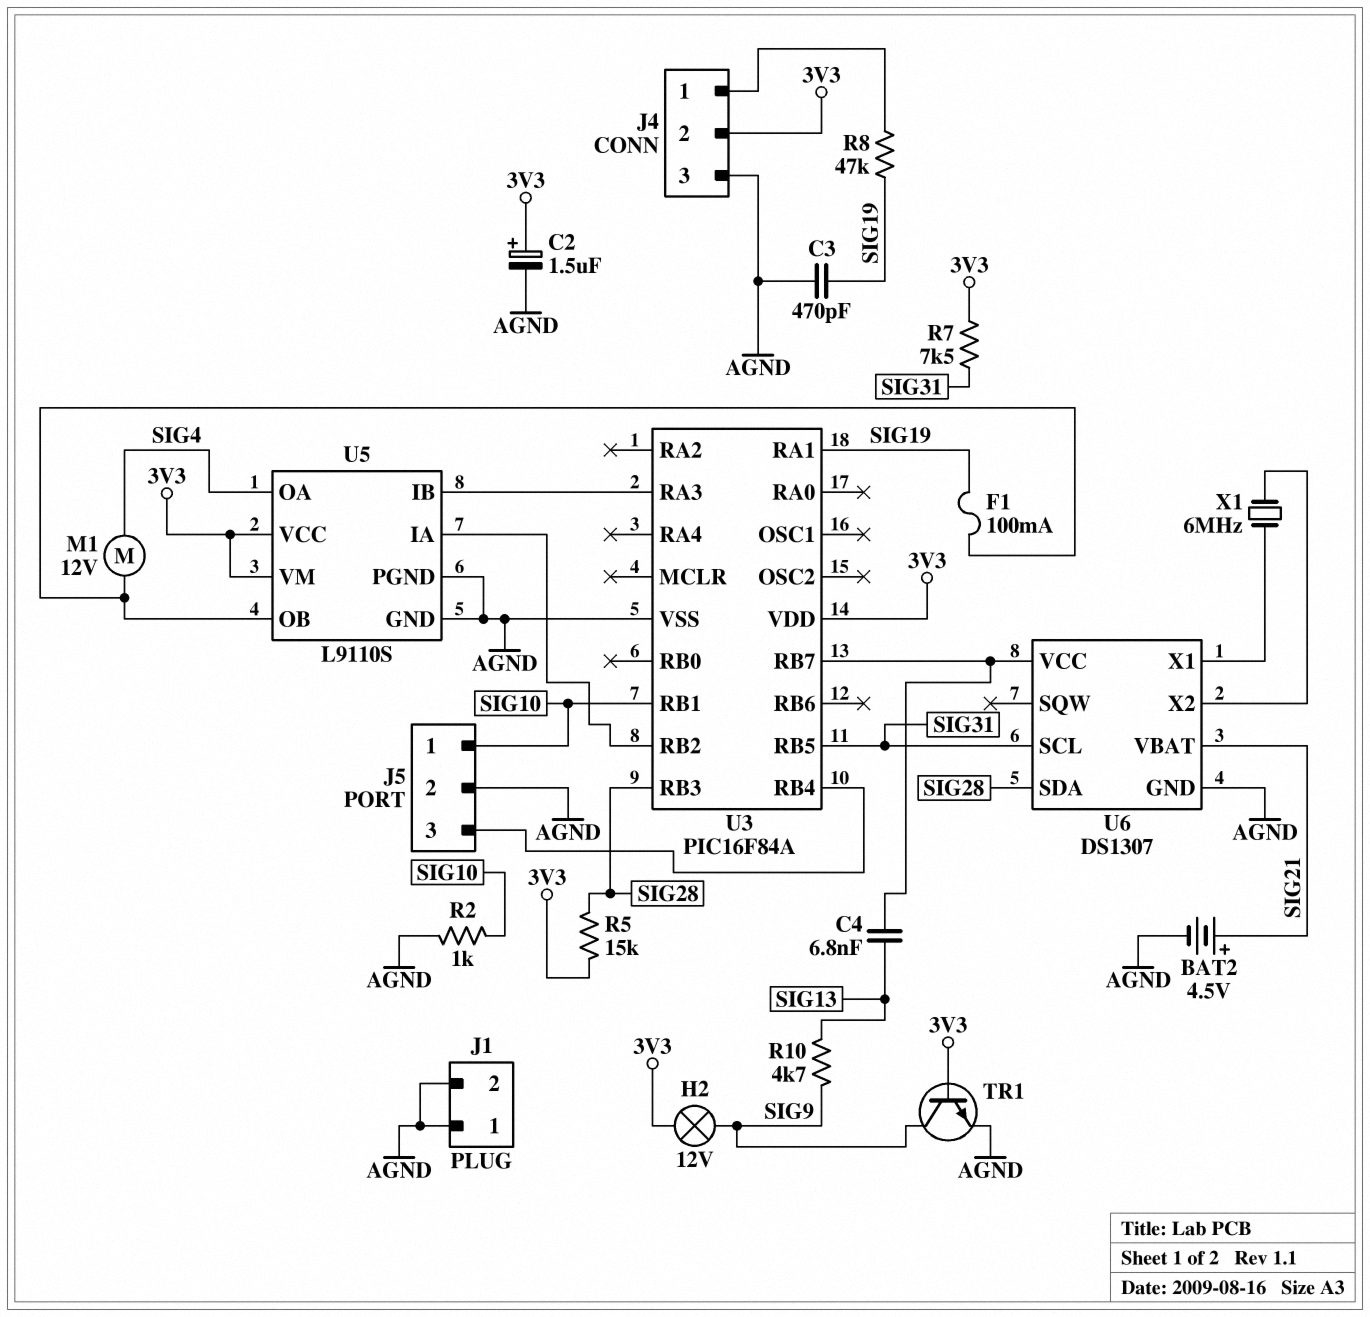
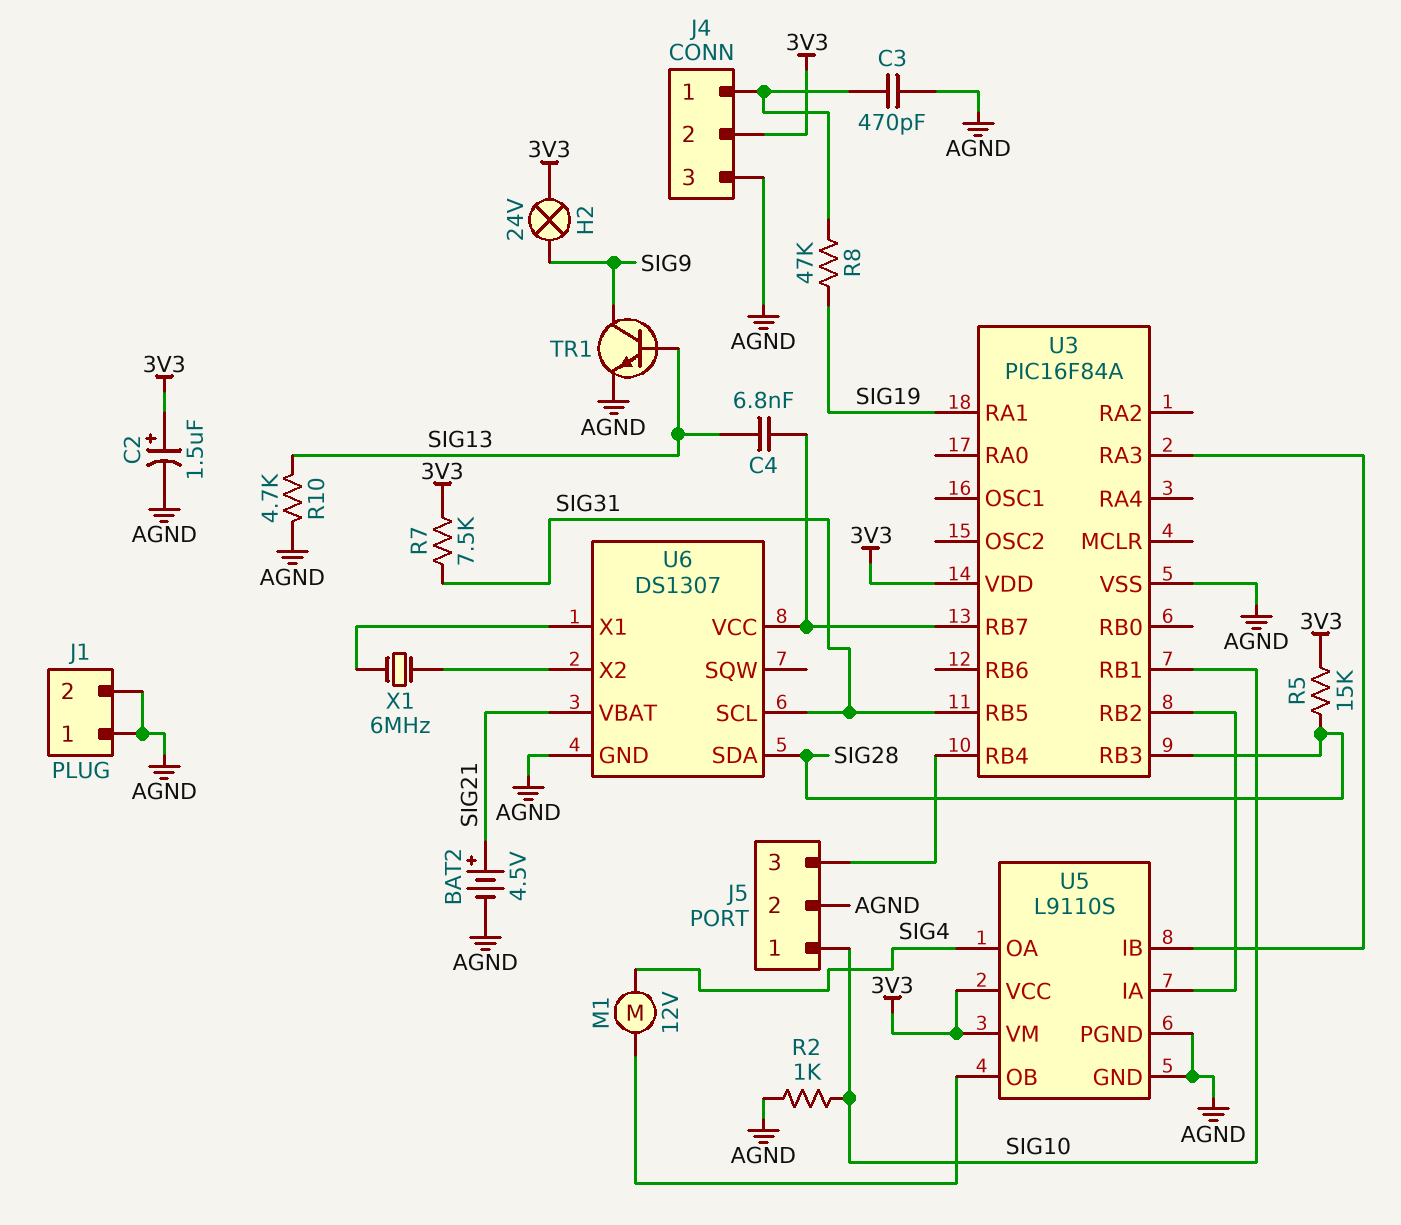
C3: 470pF (AGND, SIG19) -> 470pF (AGND, J4/1)
F1: 100mA (SIG19, U5/OB) -> none
H2: lamp 12V (3V3, SIG9) -> lamp 24V (3V3, SIG9)
R10: 4.7k (SIG9, SIG13) -> 4.7k (AGND, SIG13)
TR1: NPN (B 3V3, C SIG9, E AGND) -> NPN (B SIG13, C SIG9, E AGND)

